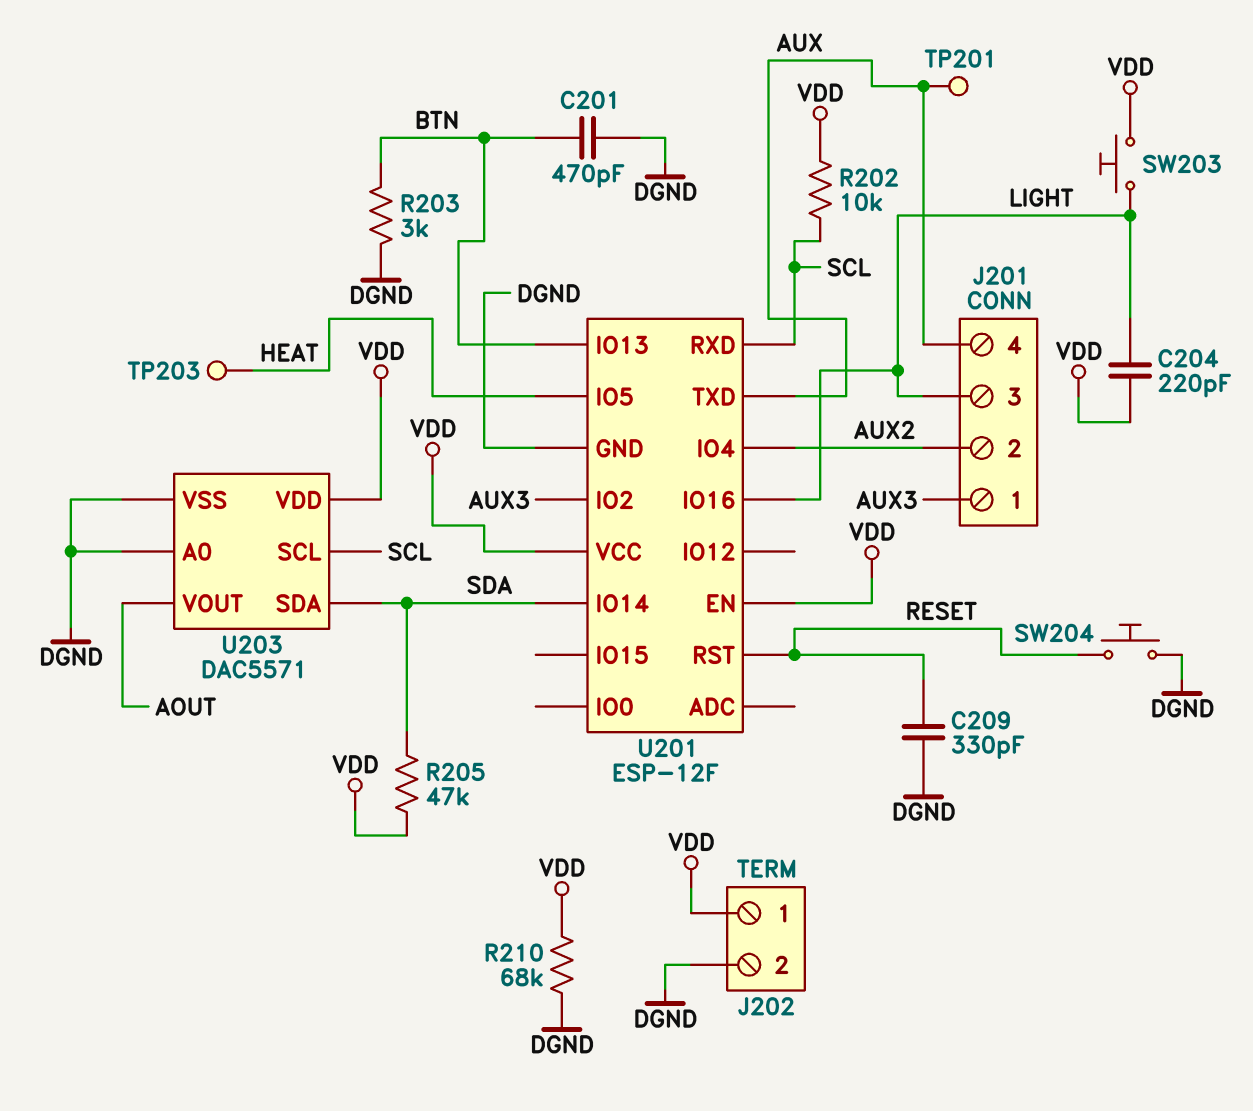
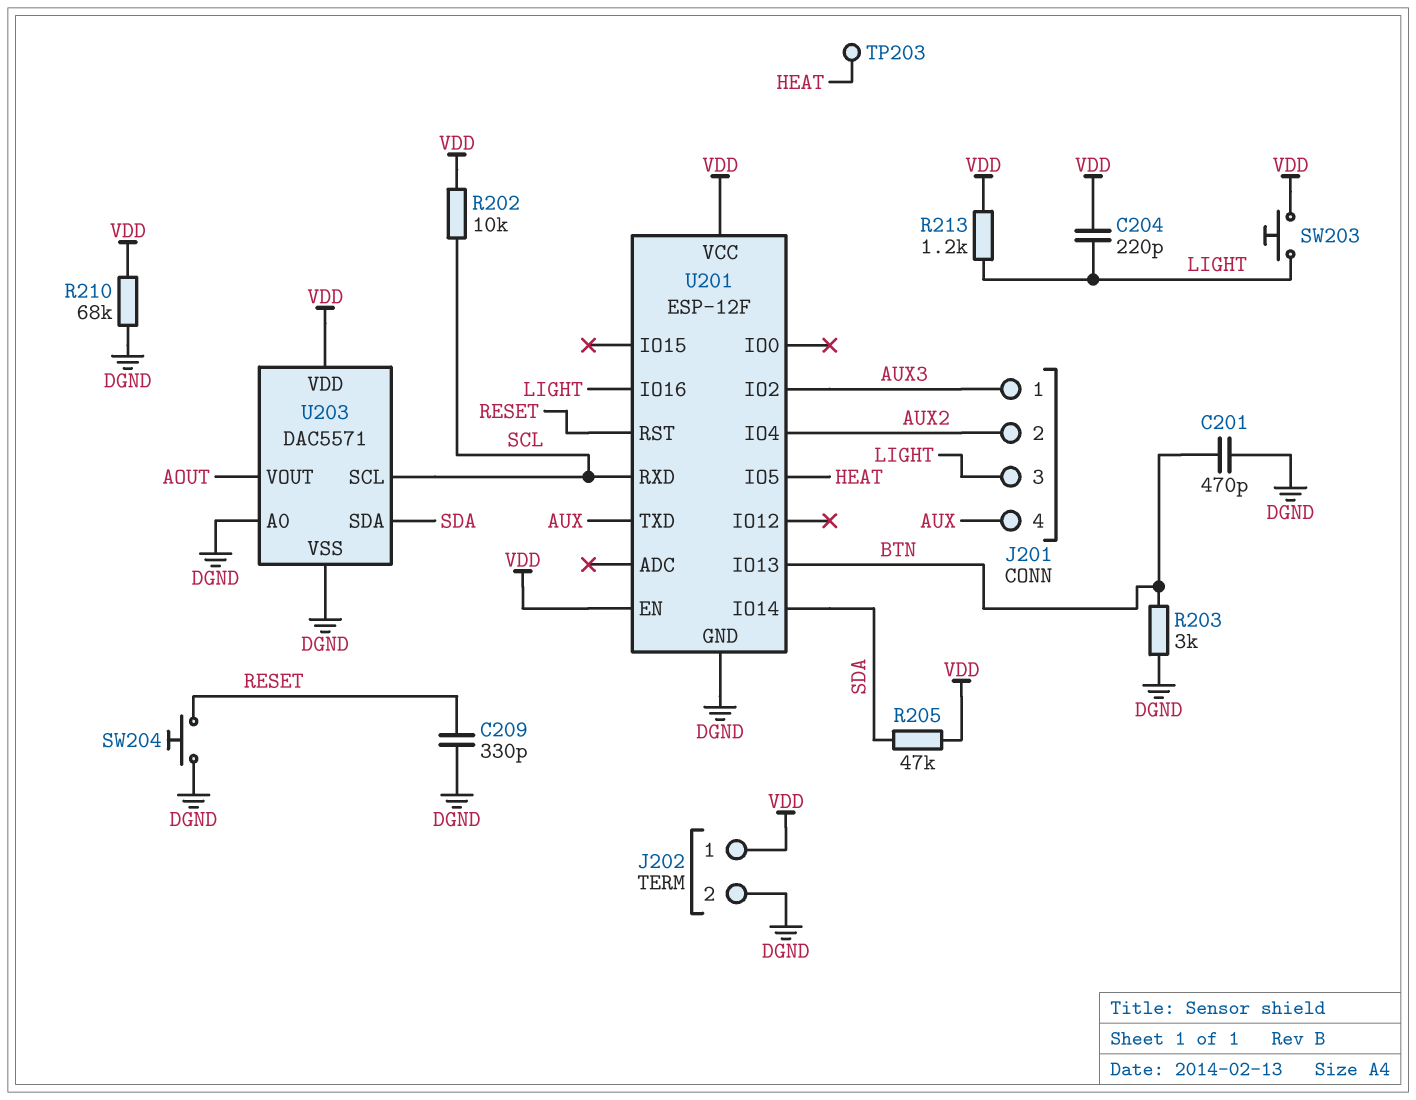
R213: none -> 1.2k (LIGHT, VDD)
TP201: test point (AUX) -> none

